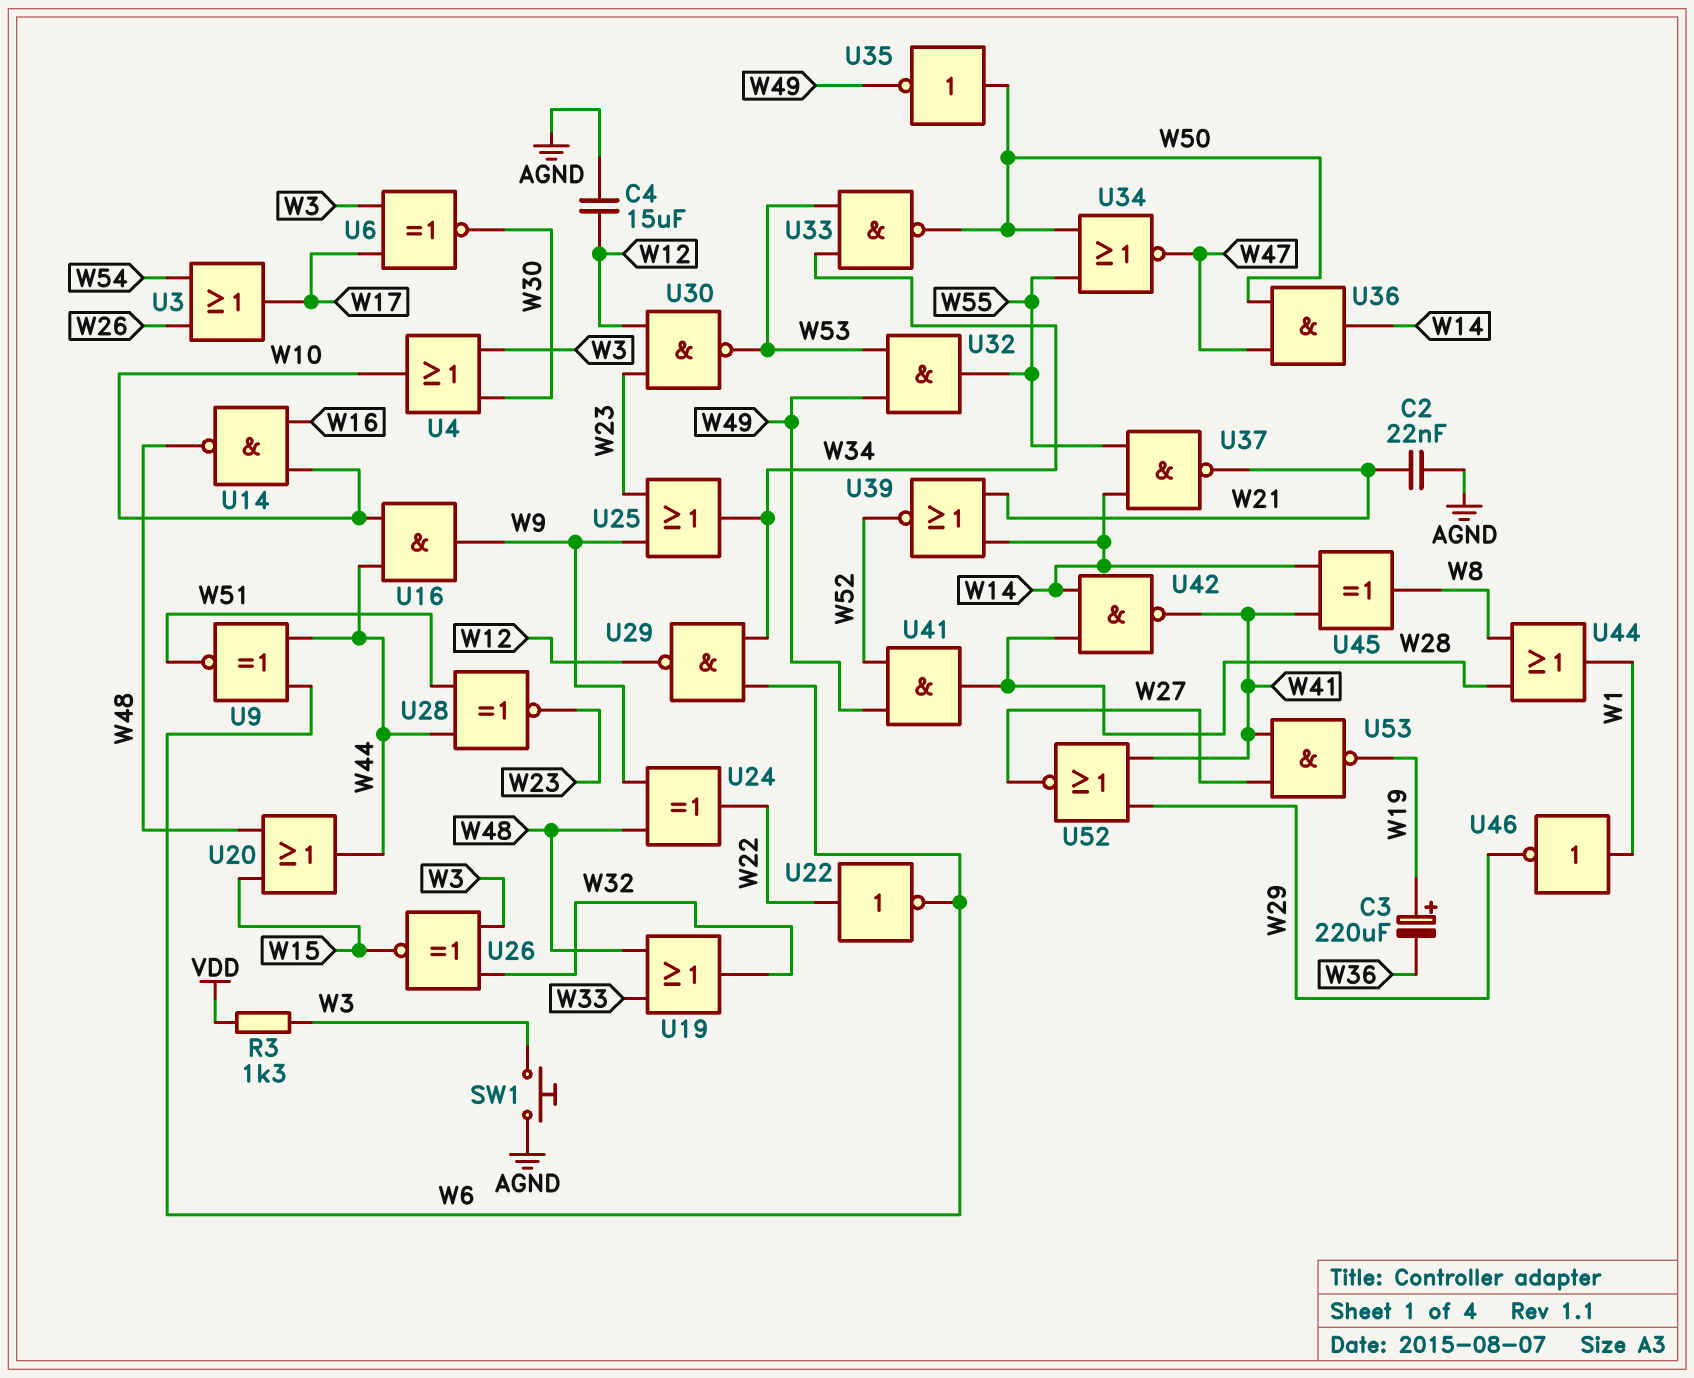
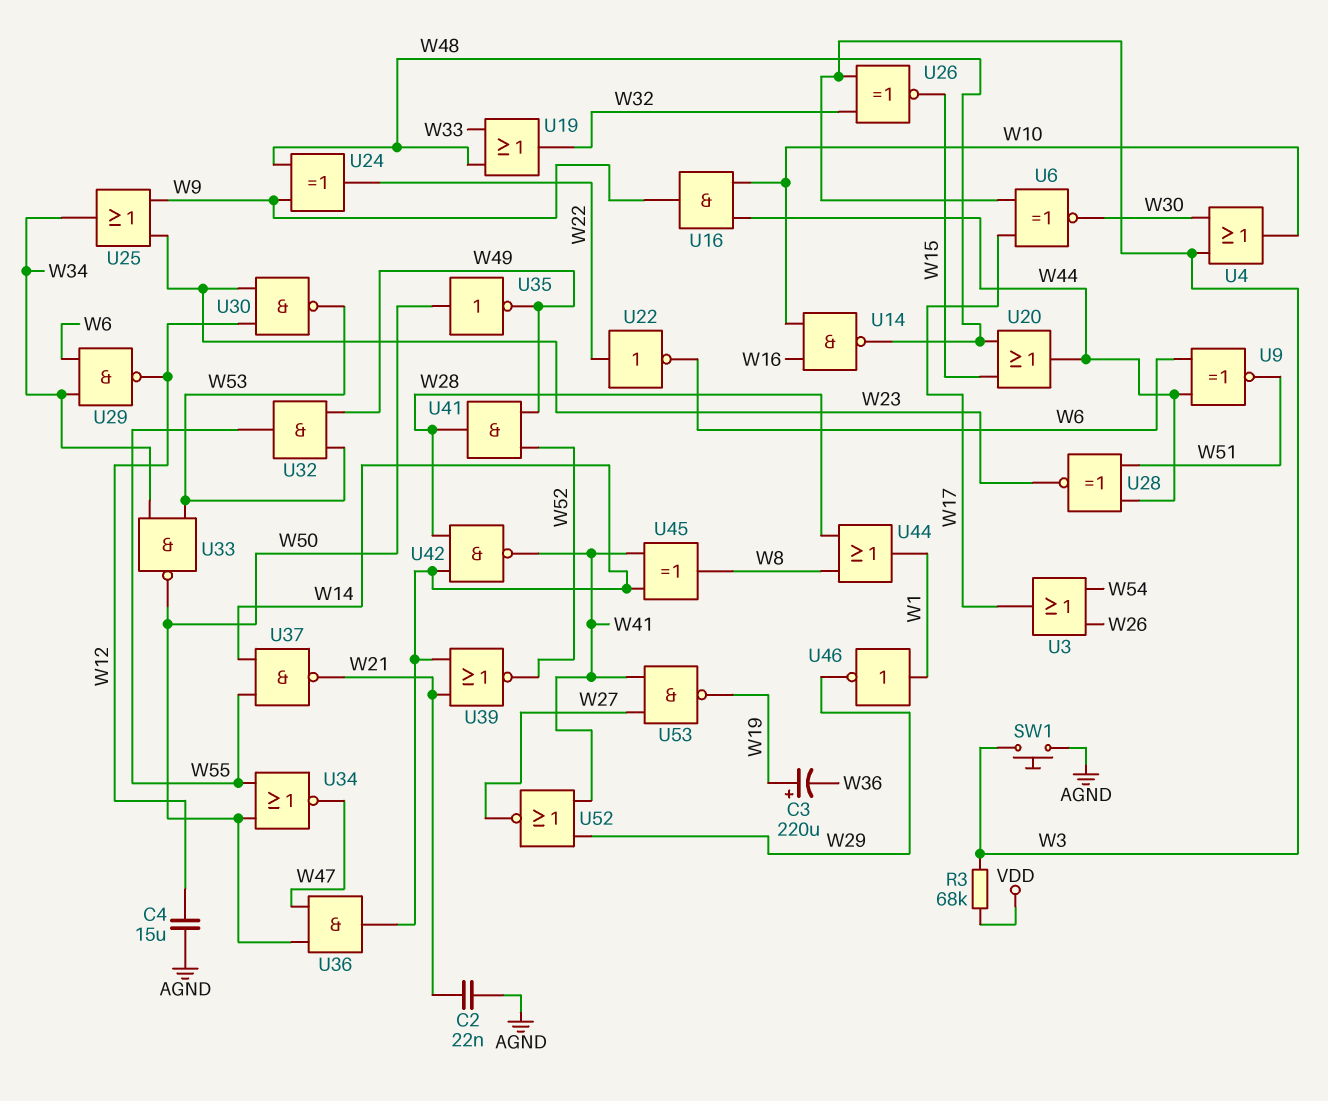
R3: 1.3k (VDD, W3) -> 68k (VDD, W3)

